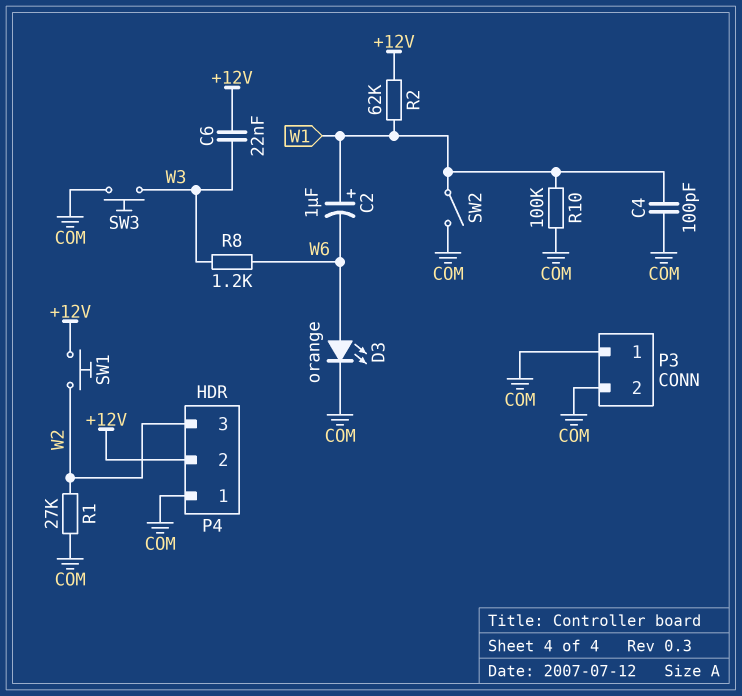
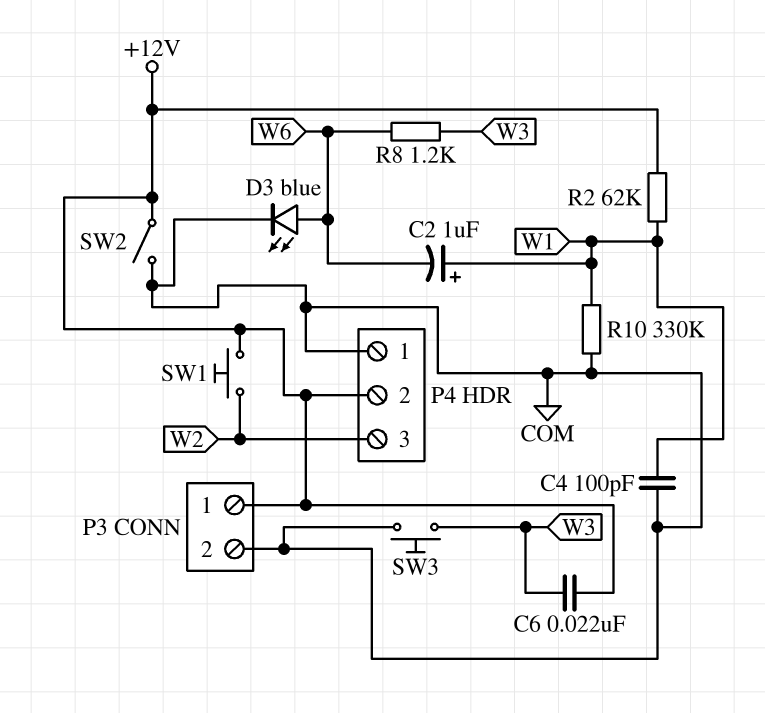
D3: LED orange (A W6, K COM) -> LED blue (A W6, K COM)
P3 pin 1: COM -> +12V
R1: 27k (COM, W2) -> none
R10: 100k (COM, W1) -> 330k (COM, W1)
SW2: switch (COM, W1) -> switch (+12V, COM)

